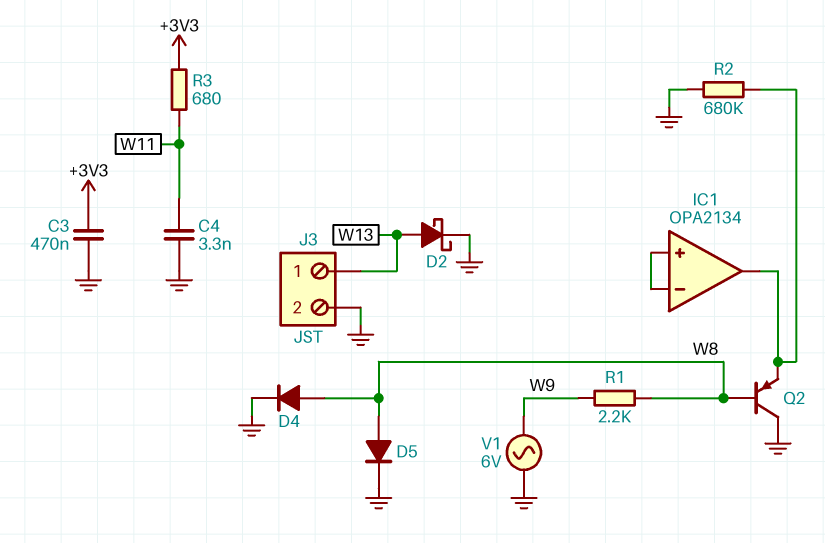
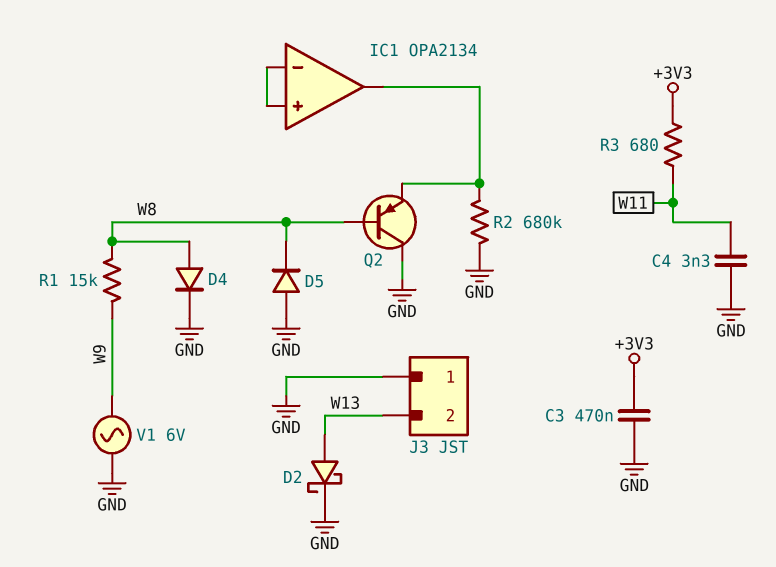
D5: diode (A W8, K GND) -> diode (A GND, K W8)
J3 pin 1: W13 -> GND
J3 pin 2: GND -> W13
R1: 2.2k (W8, W9) -> 15k (W8, W9)

